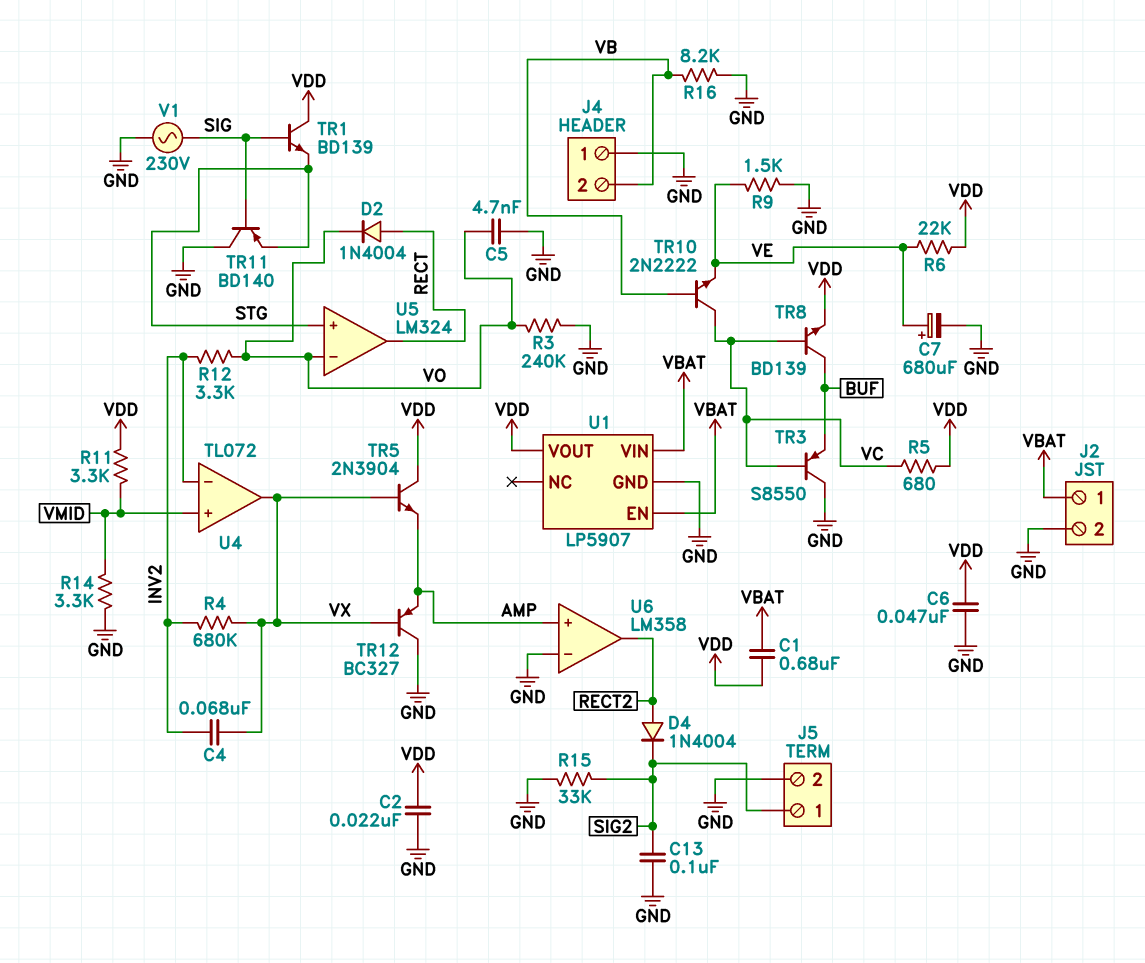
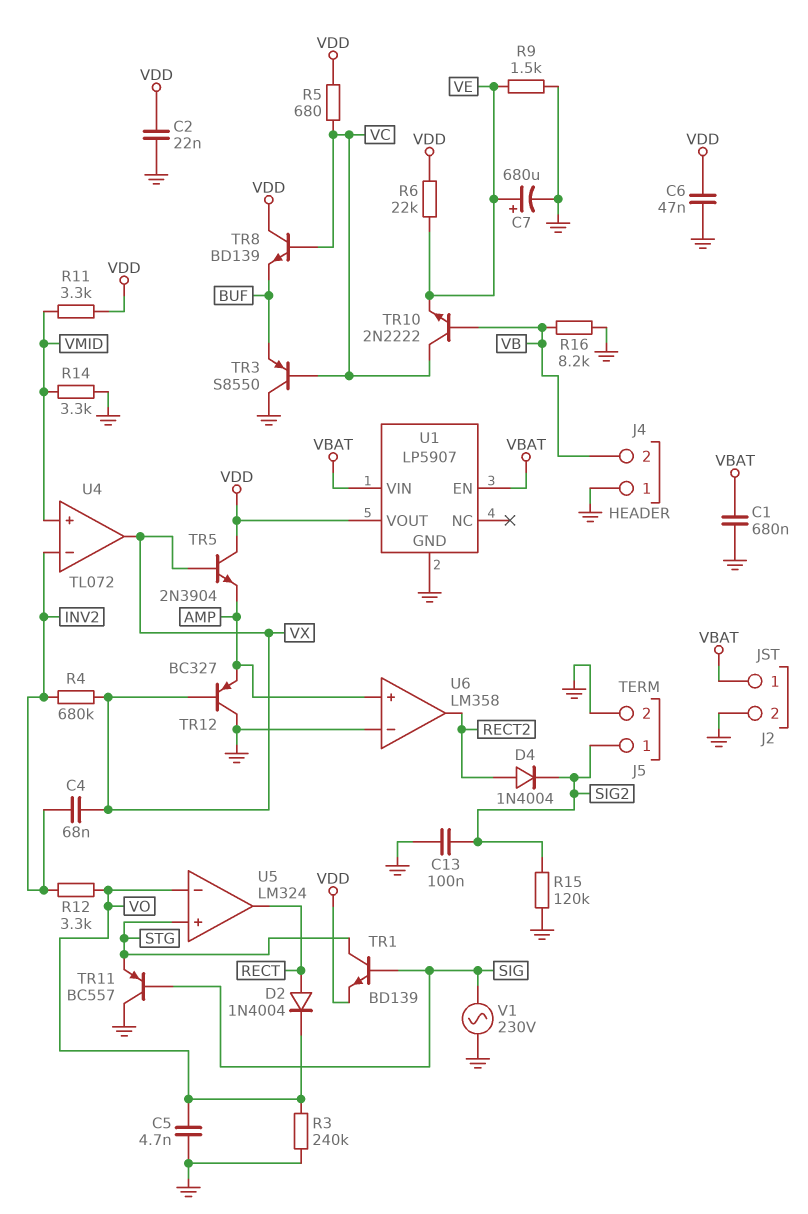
C1: 680nF (VBAT, VDD) -> 680nF (GND, VBAT)
R15: 33k (GND, SIG2) -> 120k (GND, SIG2)
TR1: NPN BD139 (B SIG, C VDD, E STG) -> NPN BD139 (B SIG, C STG, E VDD)
TR8: NPN BD139 (B VC, C BUF, E VDD) -> NPN BD139 (B VC, C VDD, E BUF)
TR11: PNP BD140 (B SIG, C GND, E STG) -> PNP BC557 (B SIG, C GND, E STG)

